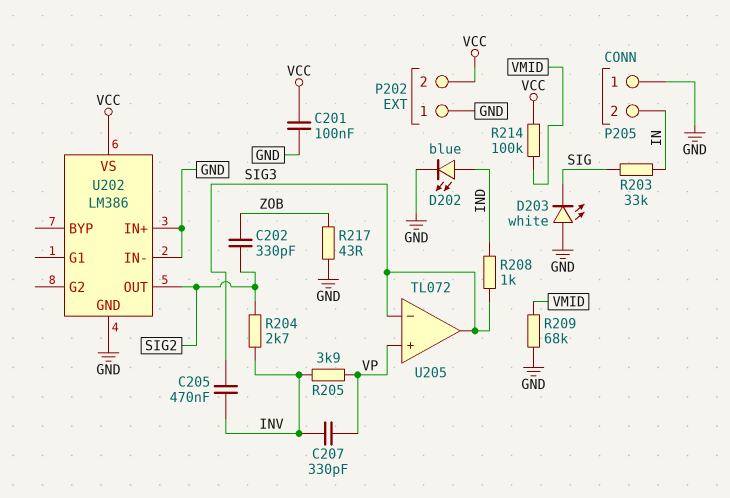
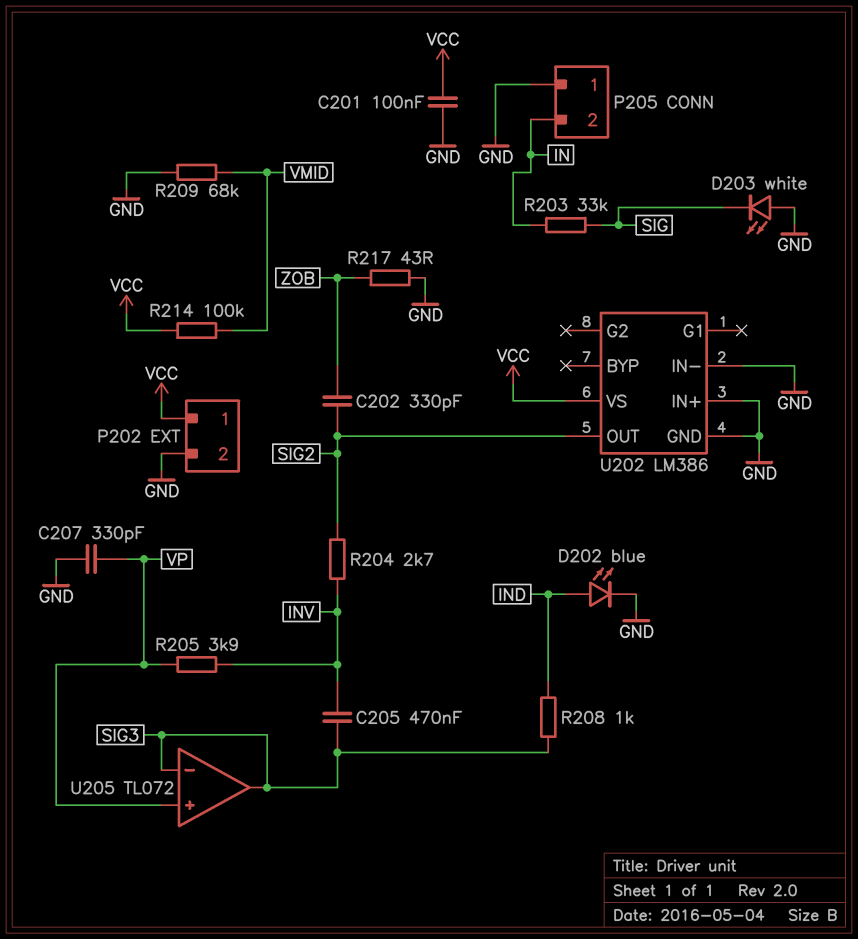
C207: 330pF (INV, VP) -> 330pF (GND, VP)
P202 pin 1: GND -> VCC
P202 pin 2: VCC -> GND

